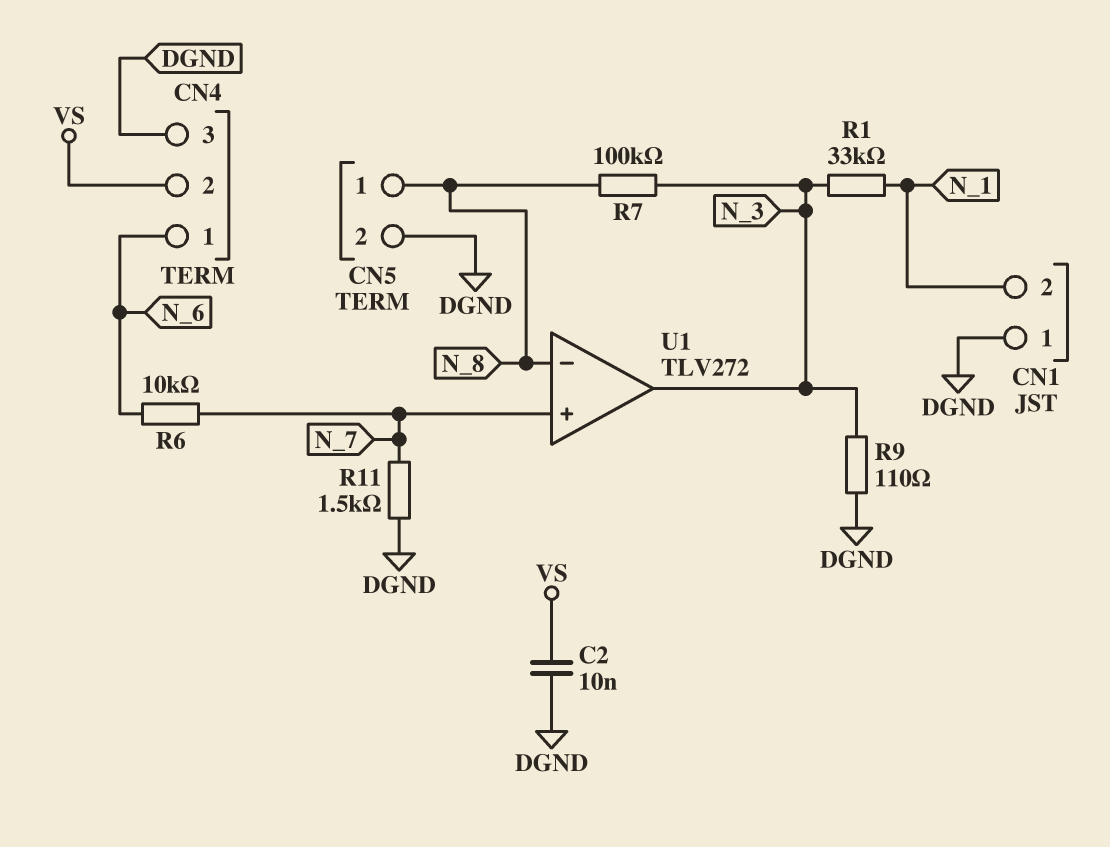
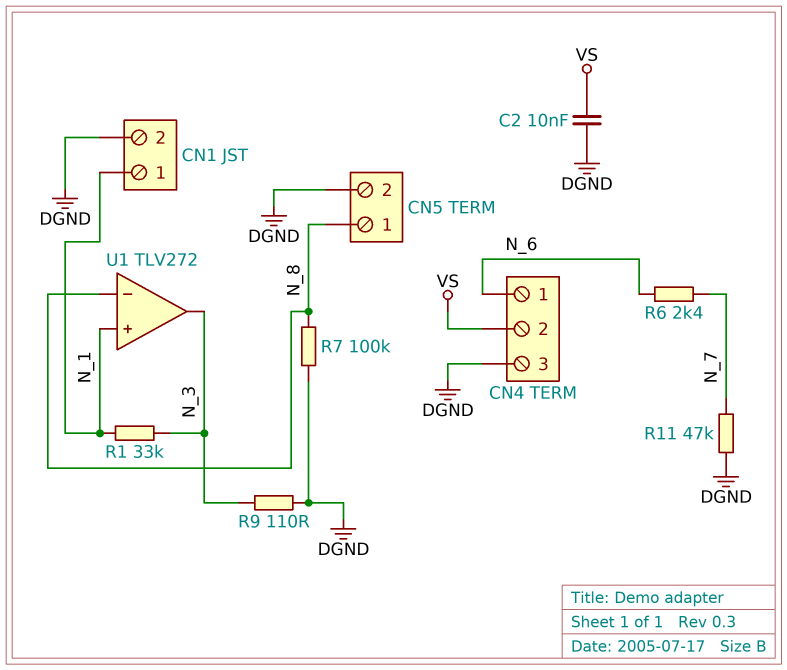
CN1 pin 1: DGND -> N_1
CN1 pin 2: N_1 -> DGND
R6: 10k (N_6, N_7) -> 2.4k (N_6, N_7)
R7: 100k (N_3, N_8) -> 100k (DGND, N_8)
R11: 1.5k (DGND, N_7) -> 47k (DGND, N_7)
U1 pin in+: N_7 -> N_1

